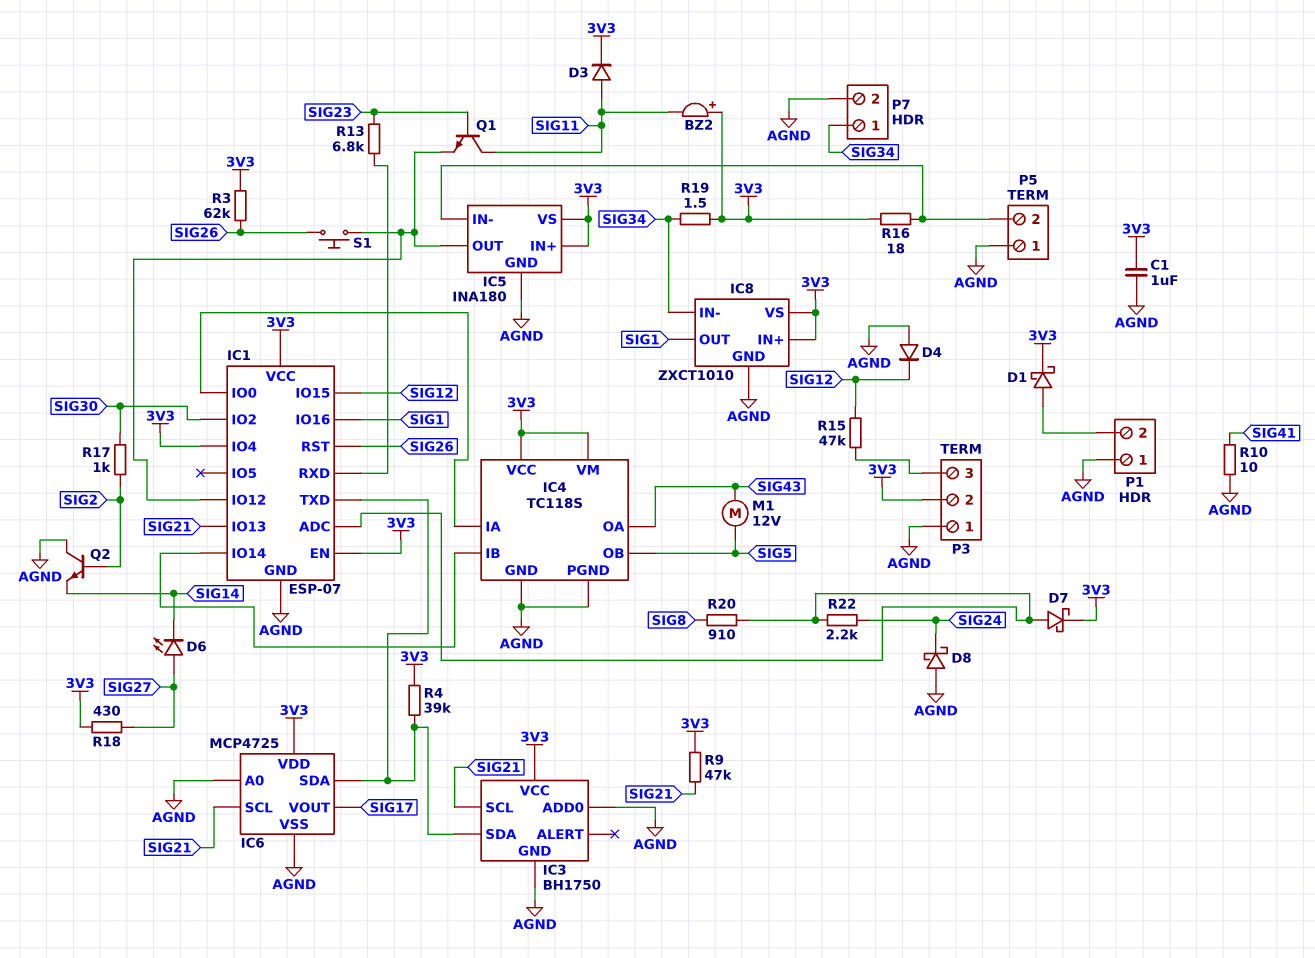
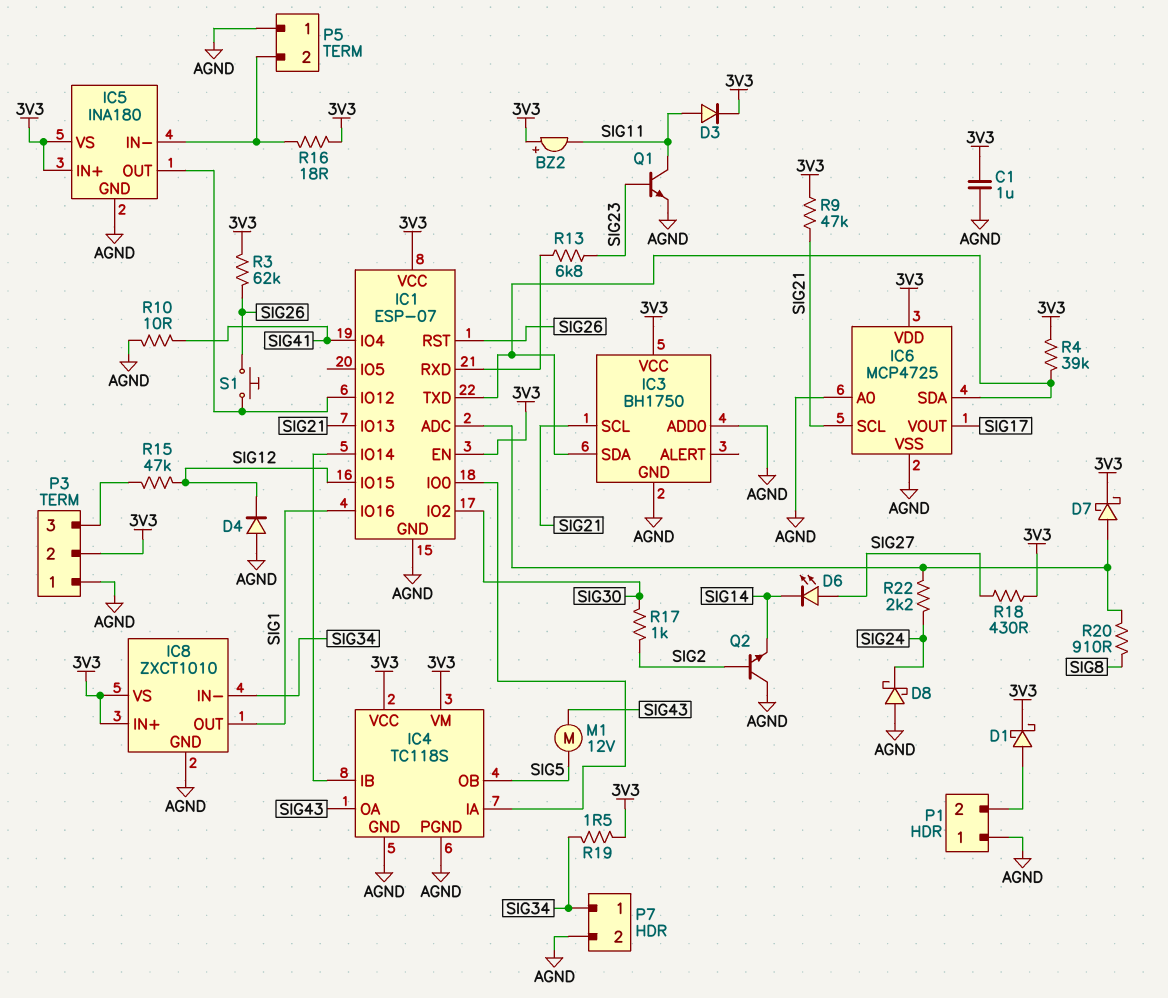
IC1 pin IO4: 3V3 -> SIG41
Q1: NPN (B SIG23, C SIG11, E IC1/IO12) -> NPN (B SIG23, C SIG11, E AGND)

